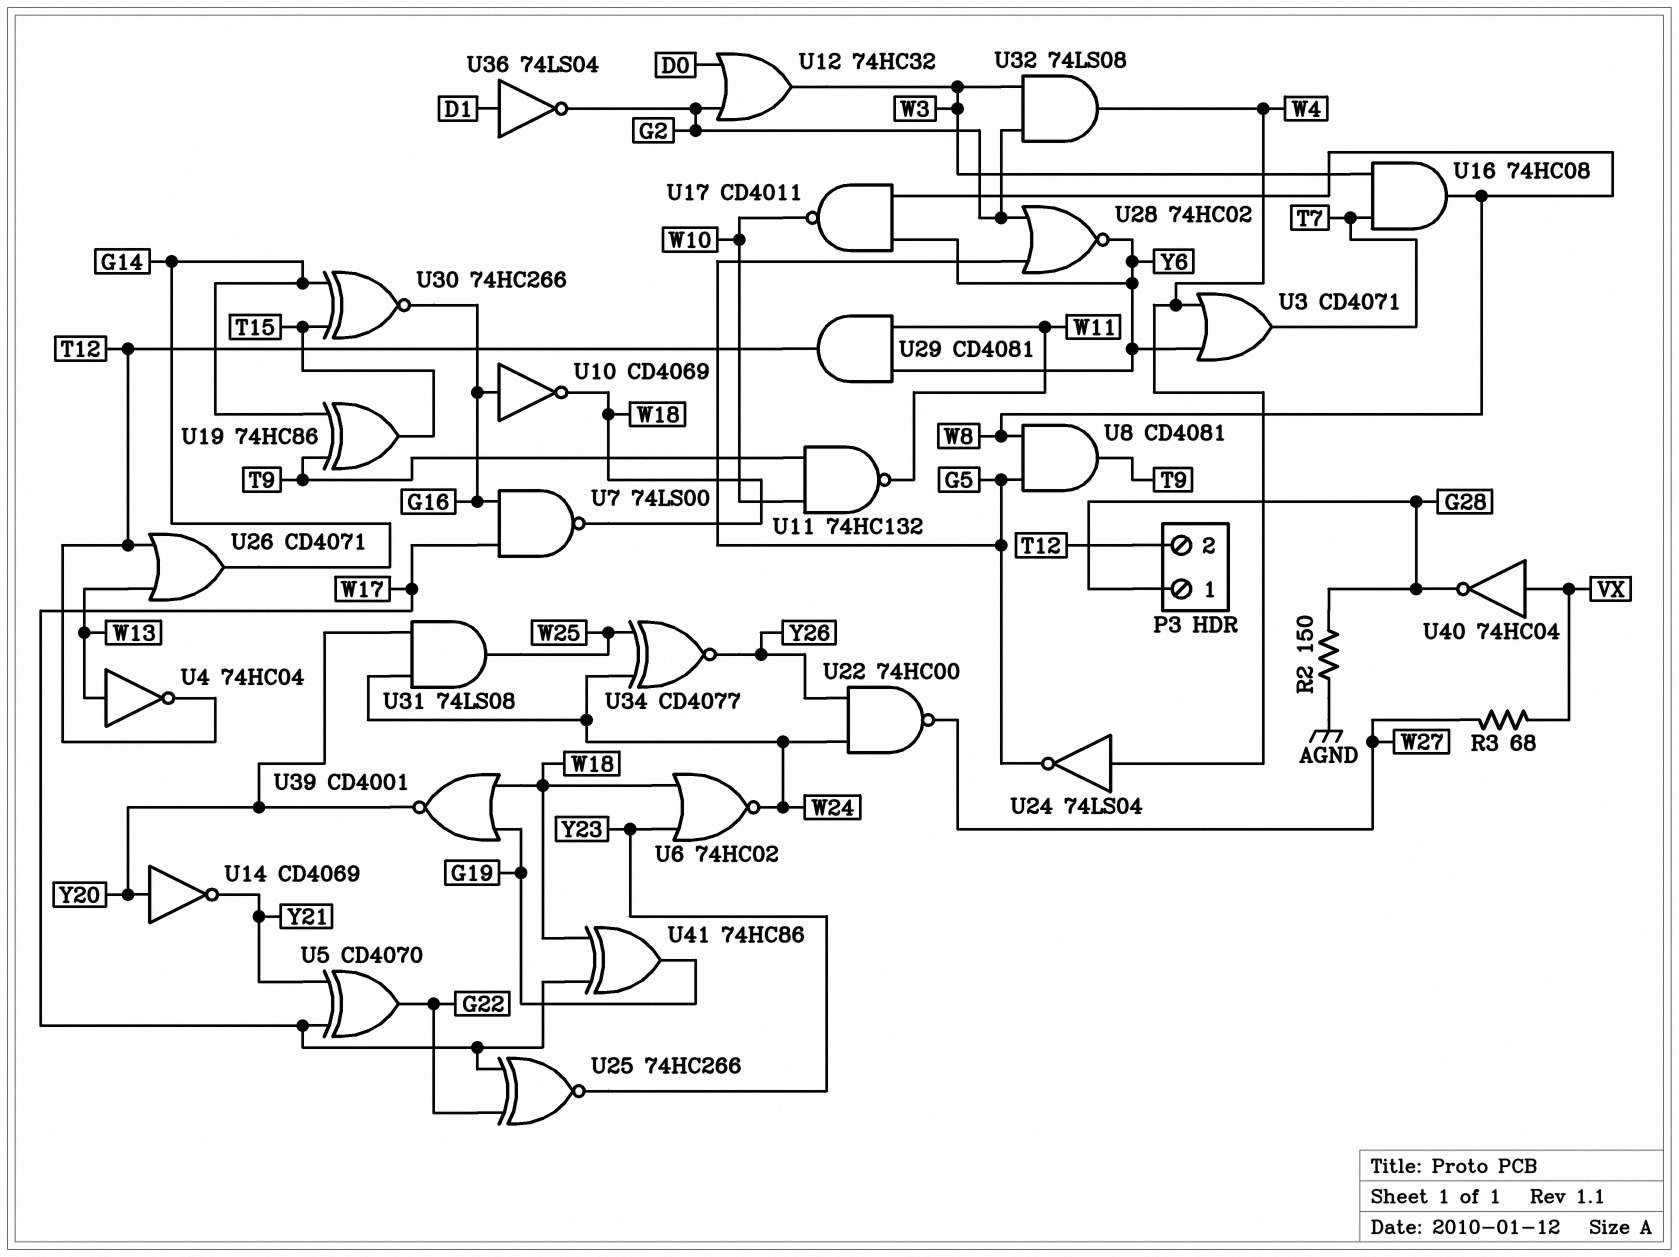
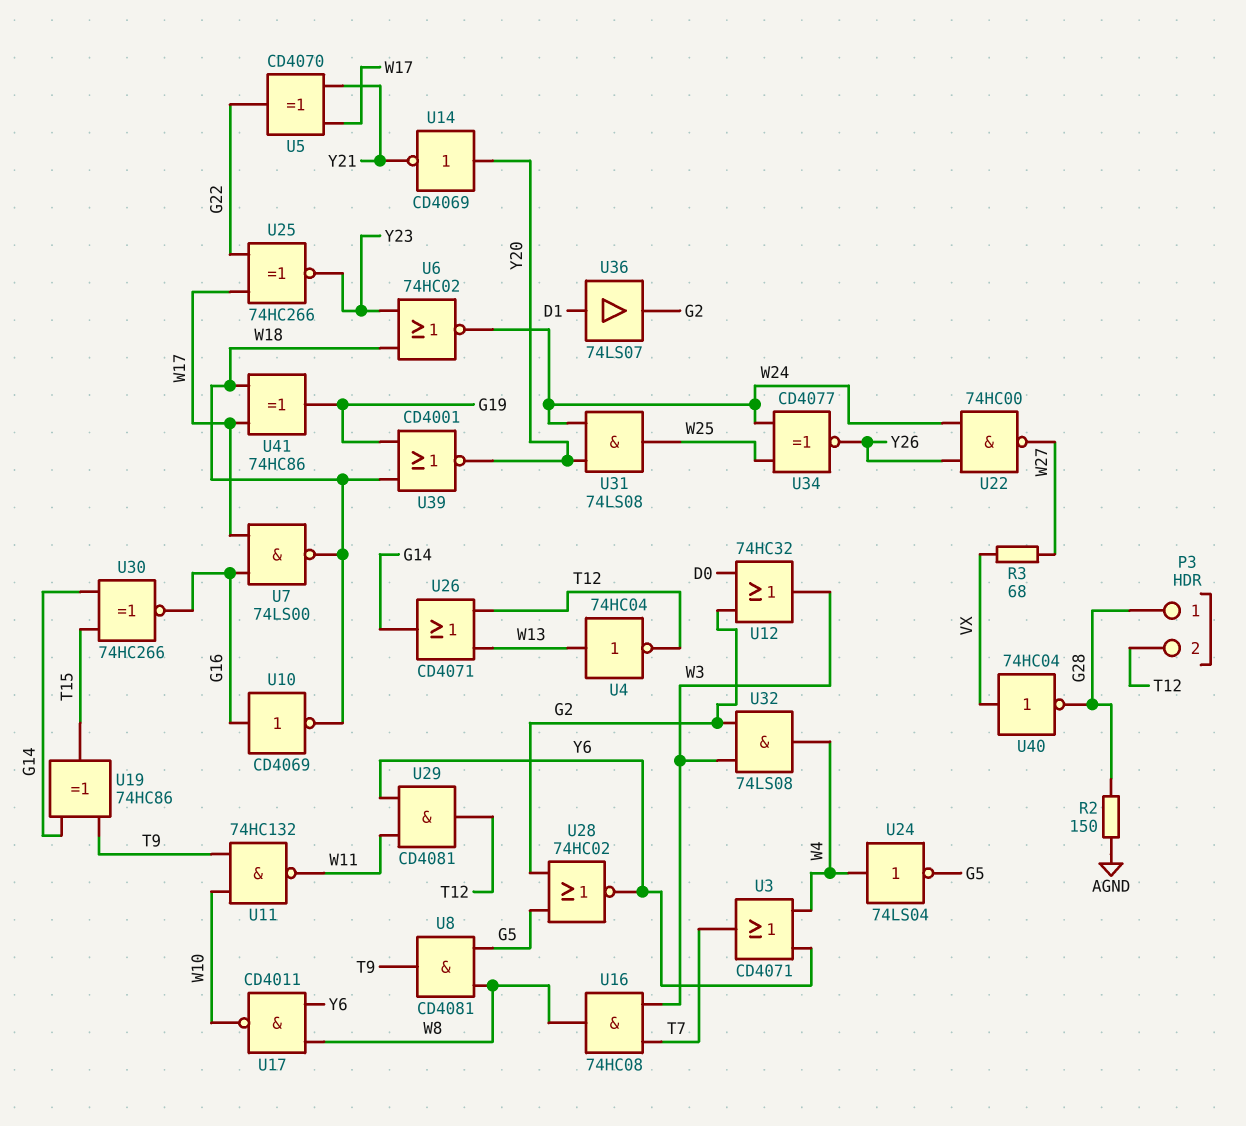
U36: NOT 74LS04 (in D1, out G2) -> buffer 74LS07 (in D1, out G2)

